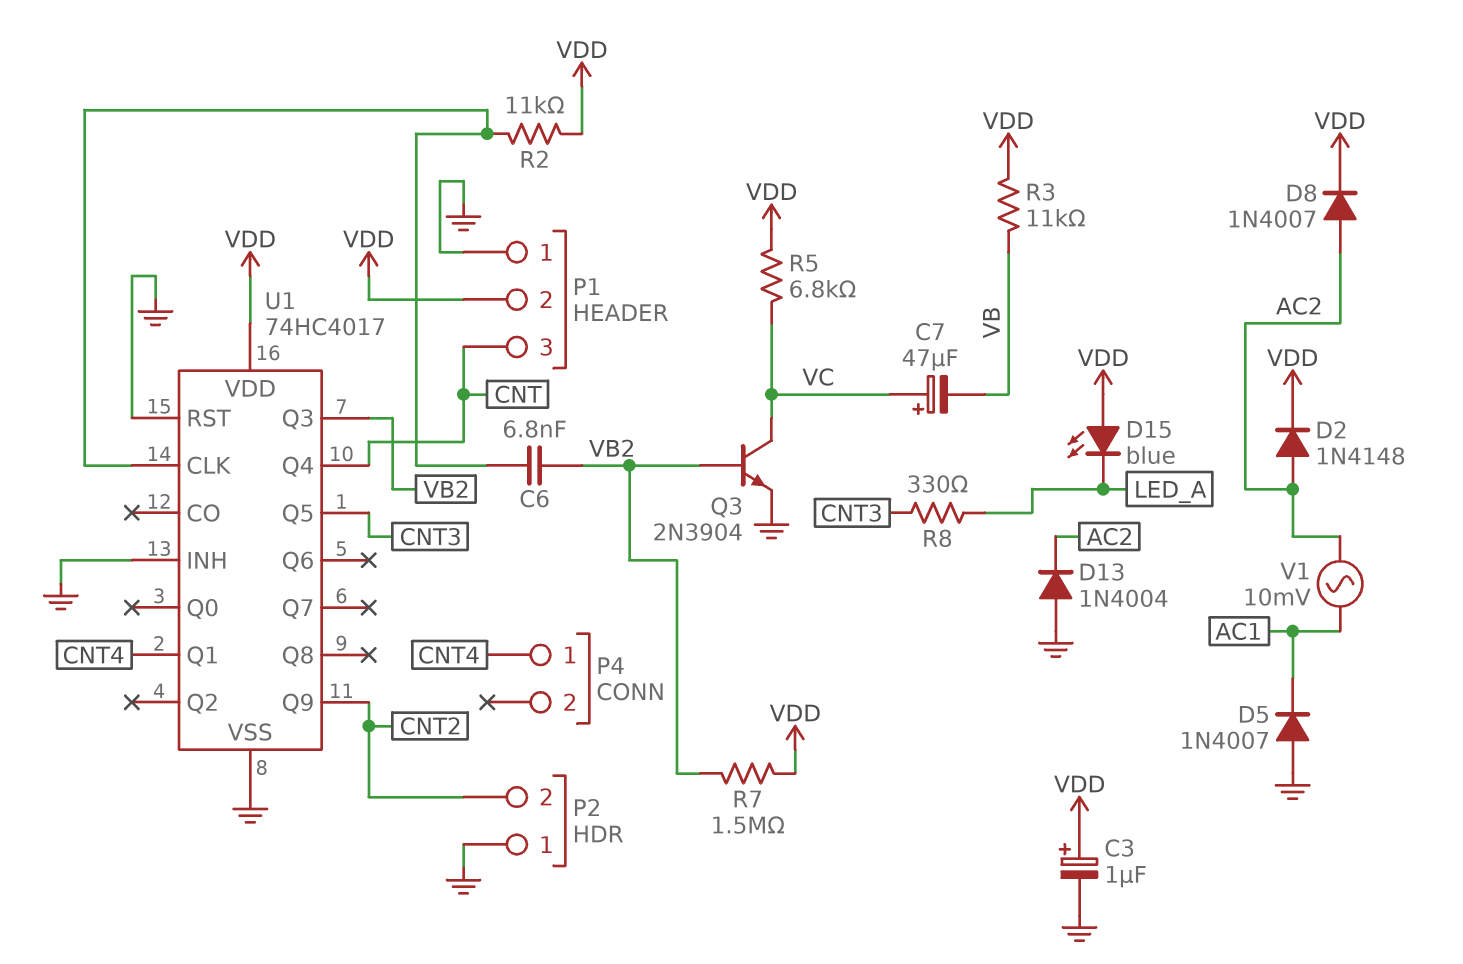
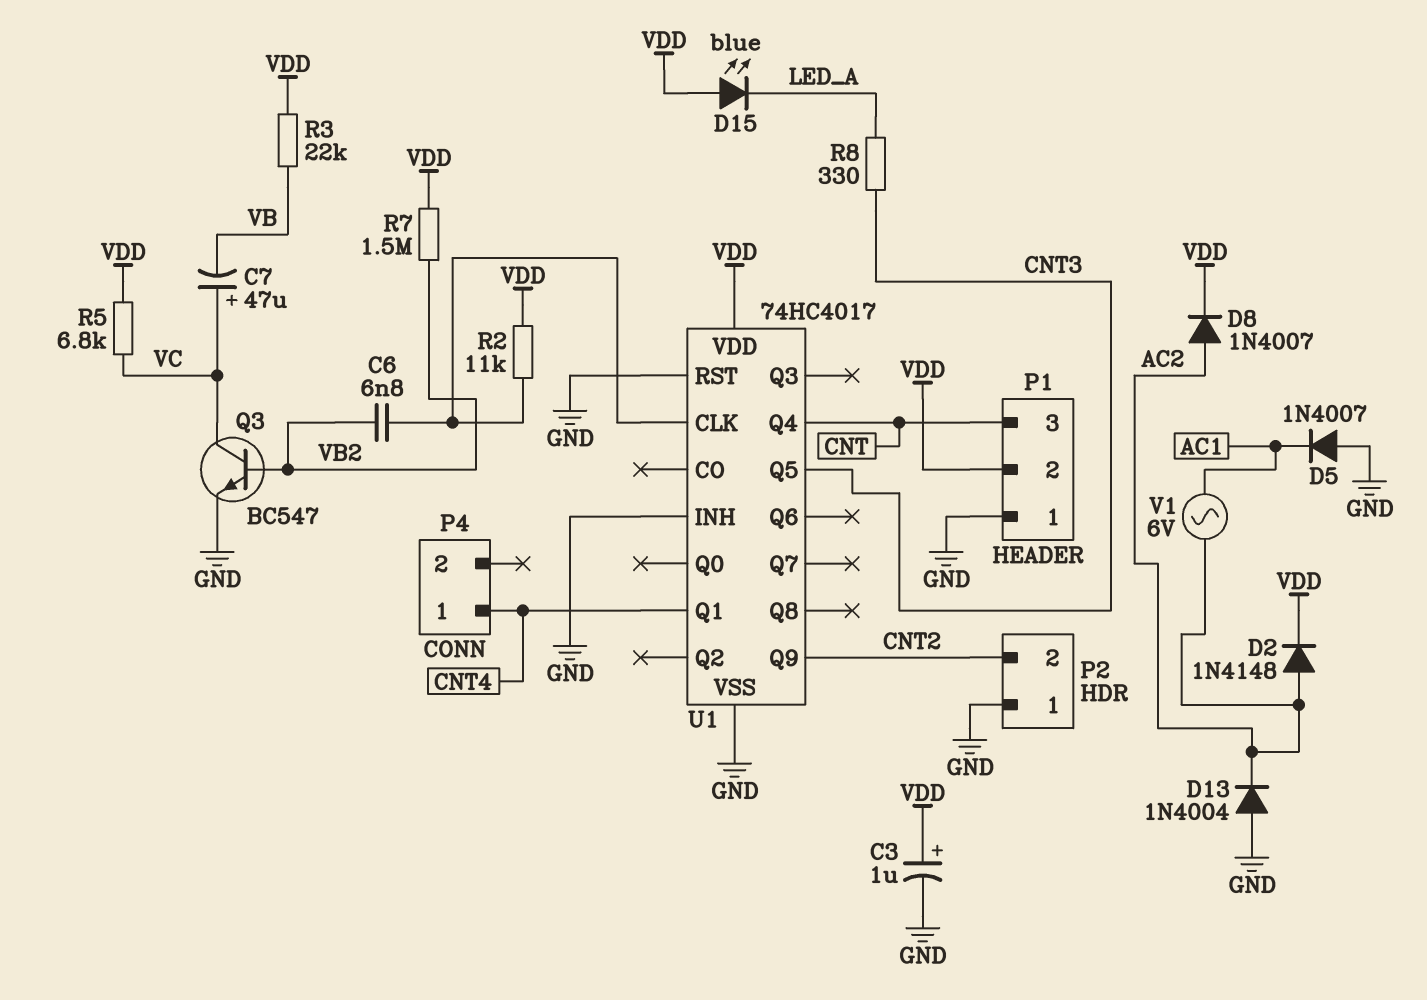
Q3: NPN 2N3904 (B VB2, C VC, E GND) -> NPN BC547 (B VB2, C VC, E GND)
R3: 11k (VB, VDD) -> 22k (VB, VDD)
U1 pin Q3: VB2 -> none
V1: AC 10mV (AC1, AC2) -> AC 6V (AC1, AC2)

